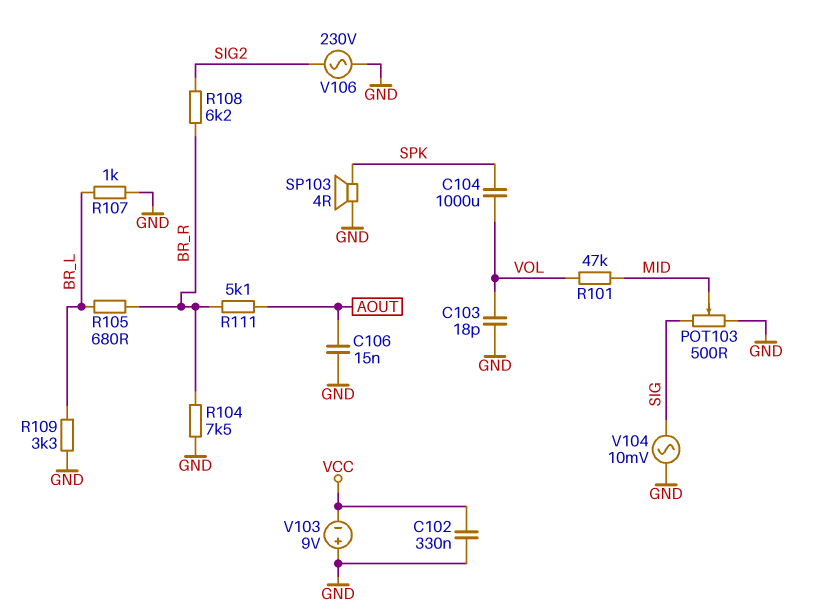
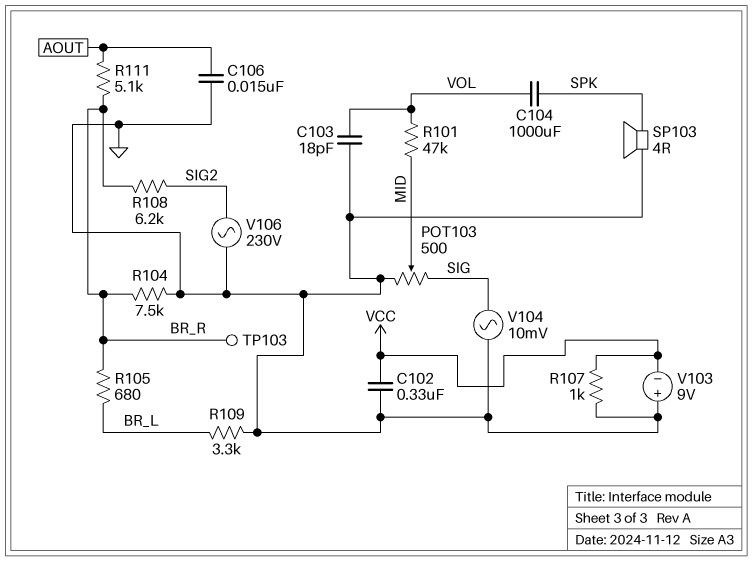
R107: 1k (BR_L, GND) -> 1k (GND, VCC)
TP103: none -> test point (BR_R)

